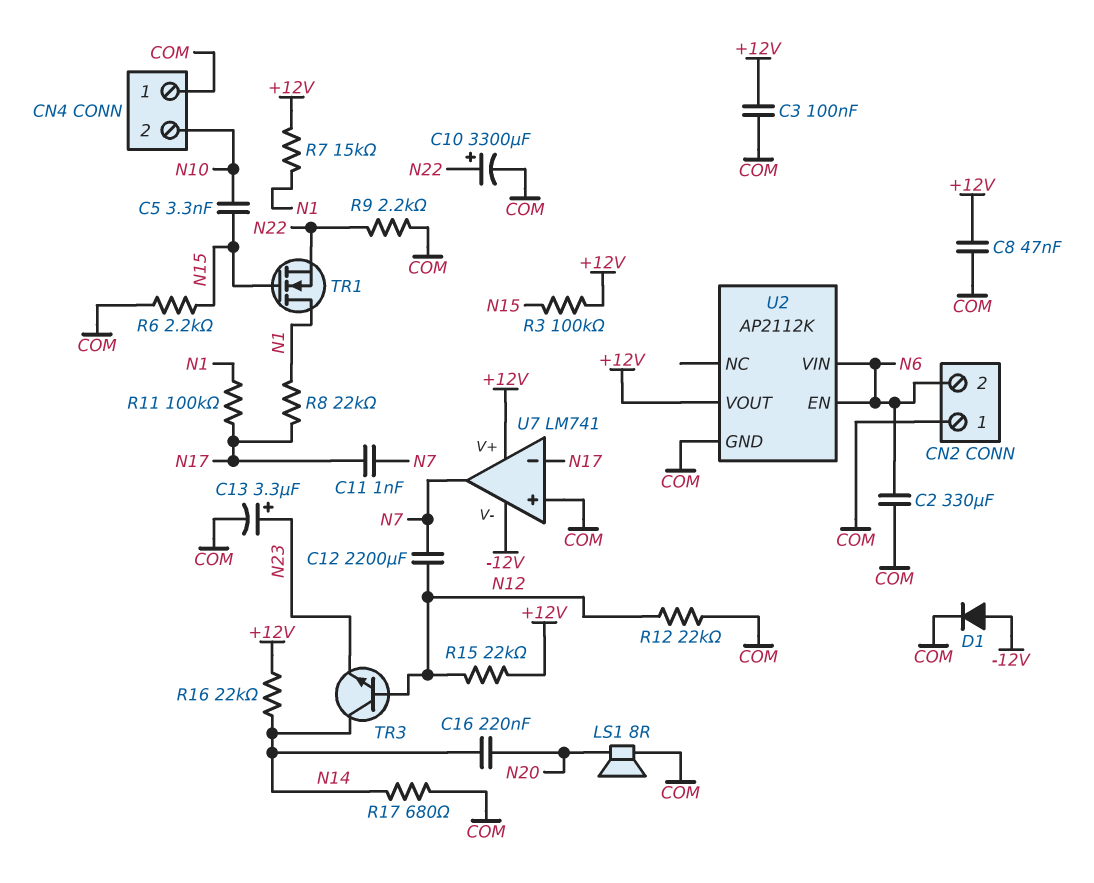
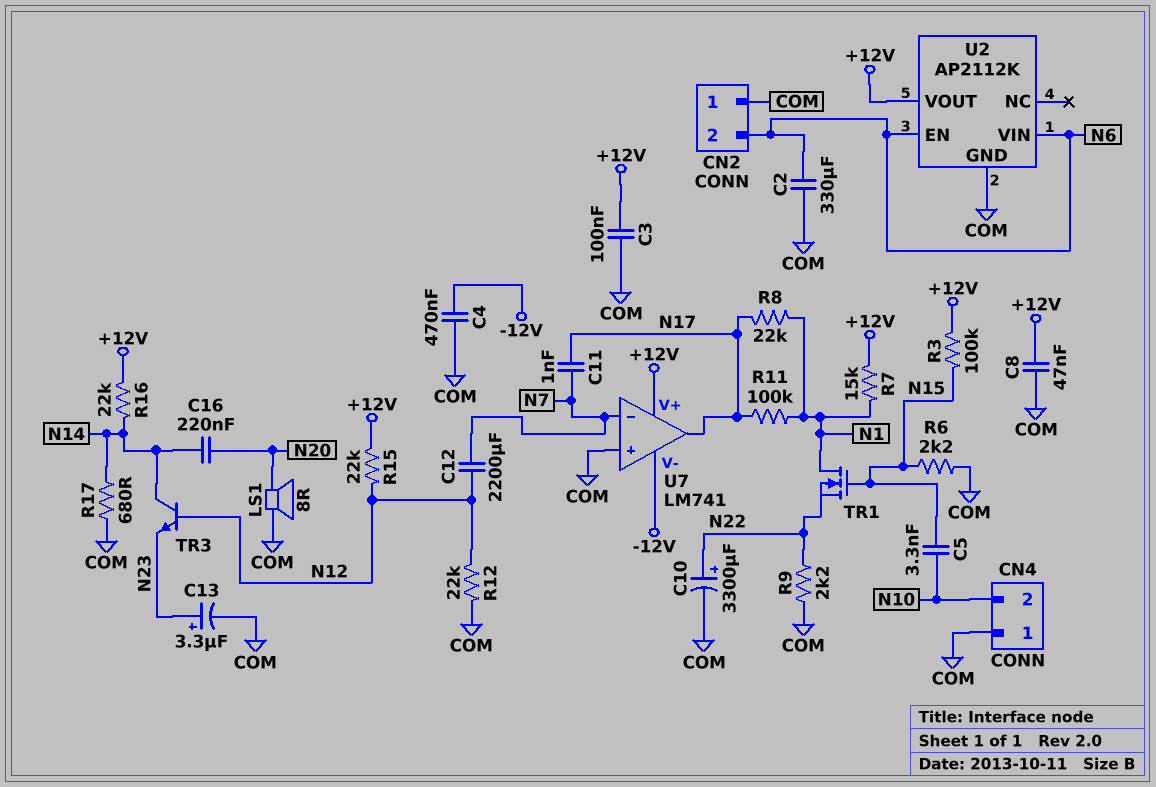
C4: none -> 470nF (-12V, COM)
D1: diode (A -12V, K COM) -> none
U7 pin in-: N17 -> N7
U7 pin out: N7 -> N17

